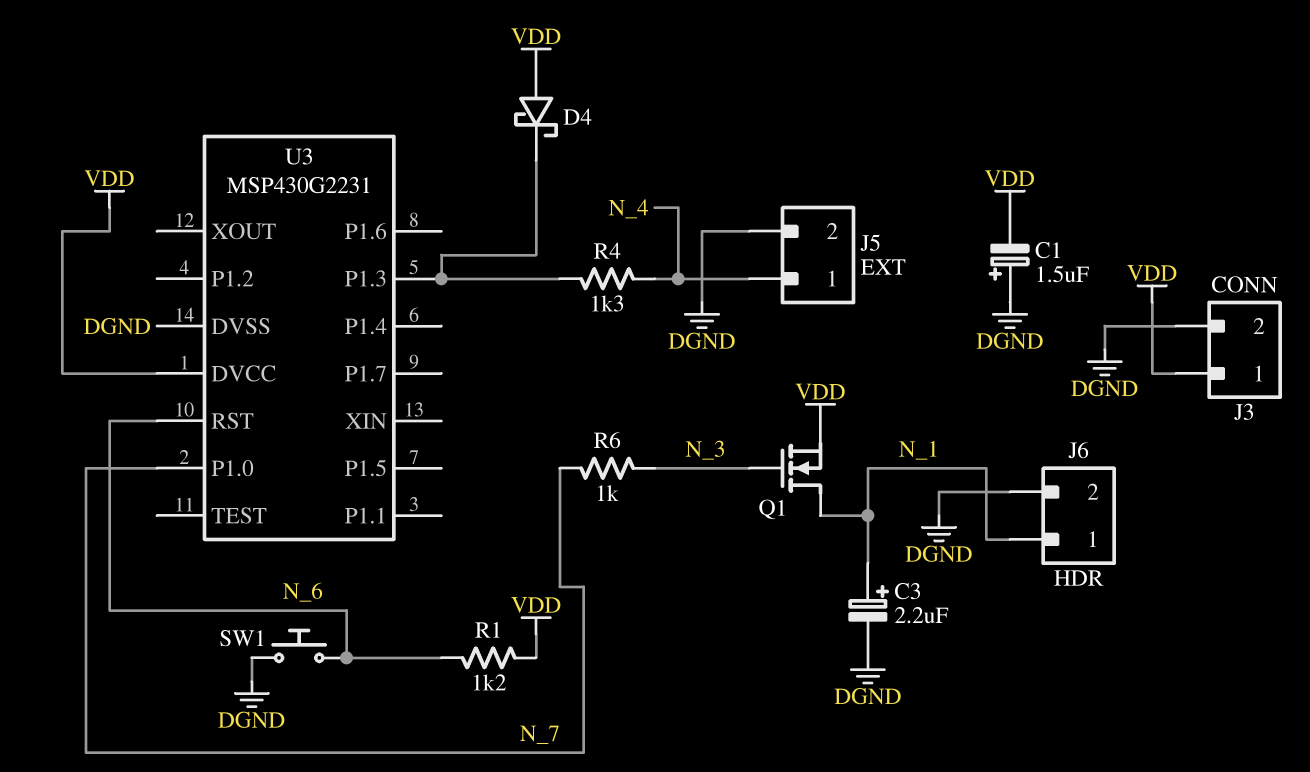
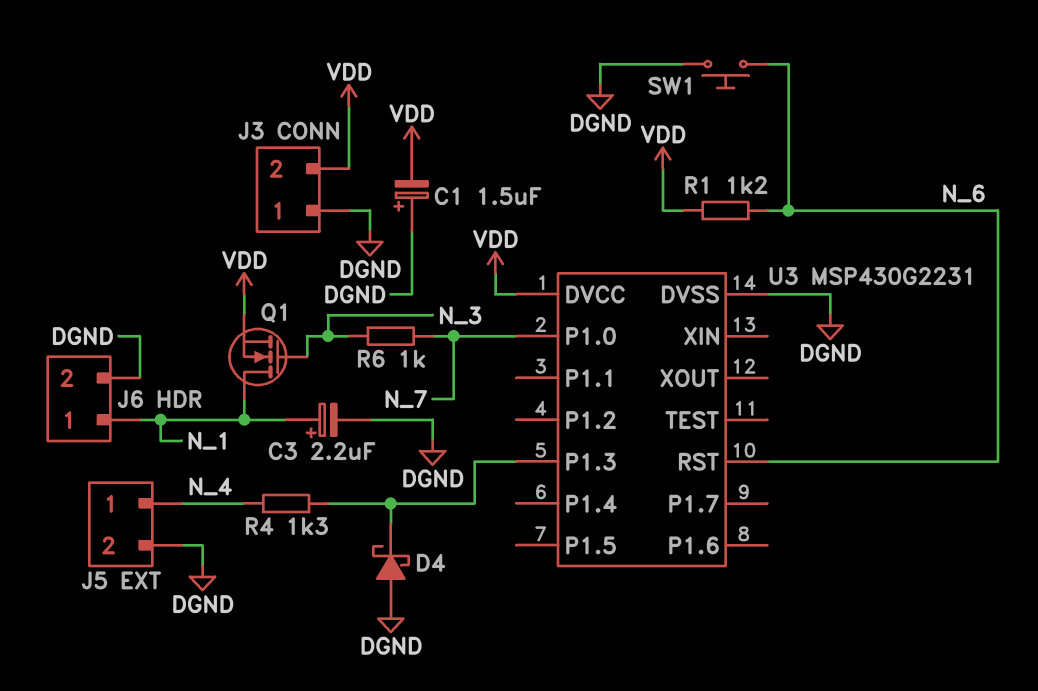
D4: schottky (A VDD, K U3/P1.3) -> schottky (A DGND, K U3/P1.3)
J3 pin 1: VDD -> DGND
J3 pin 2: DGND -> VDD

